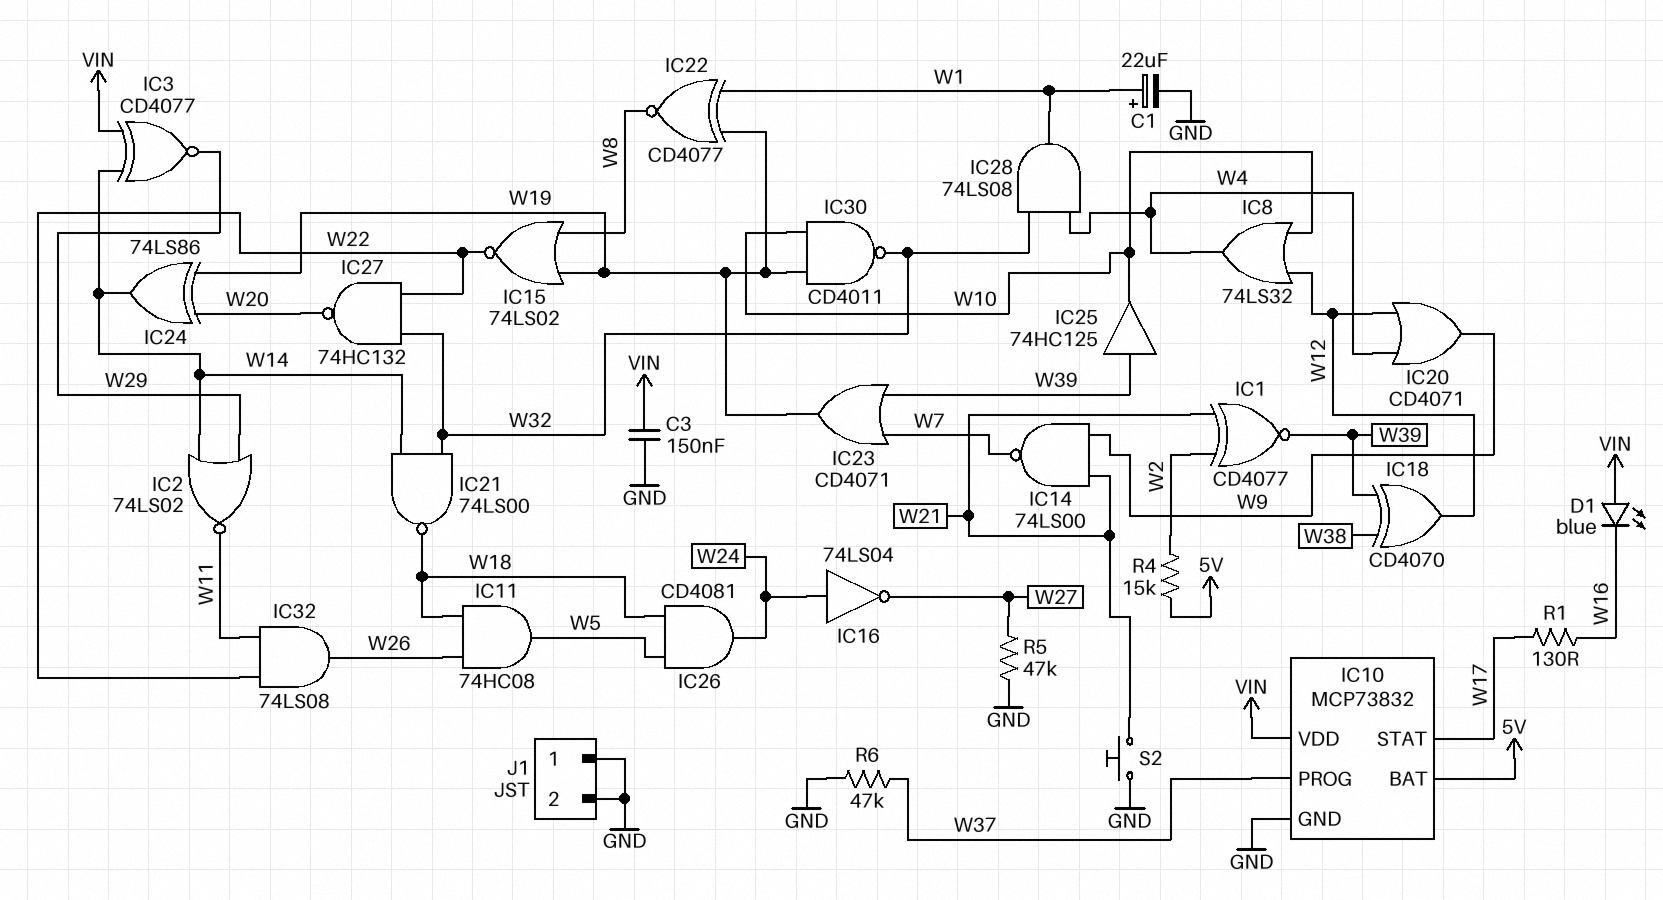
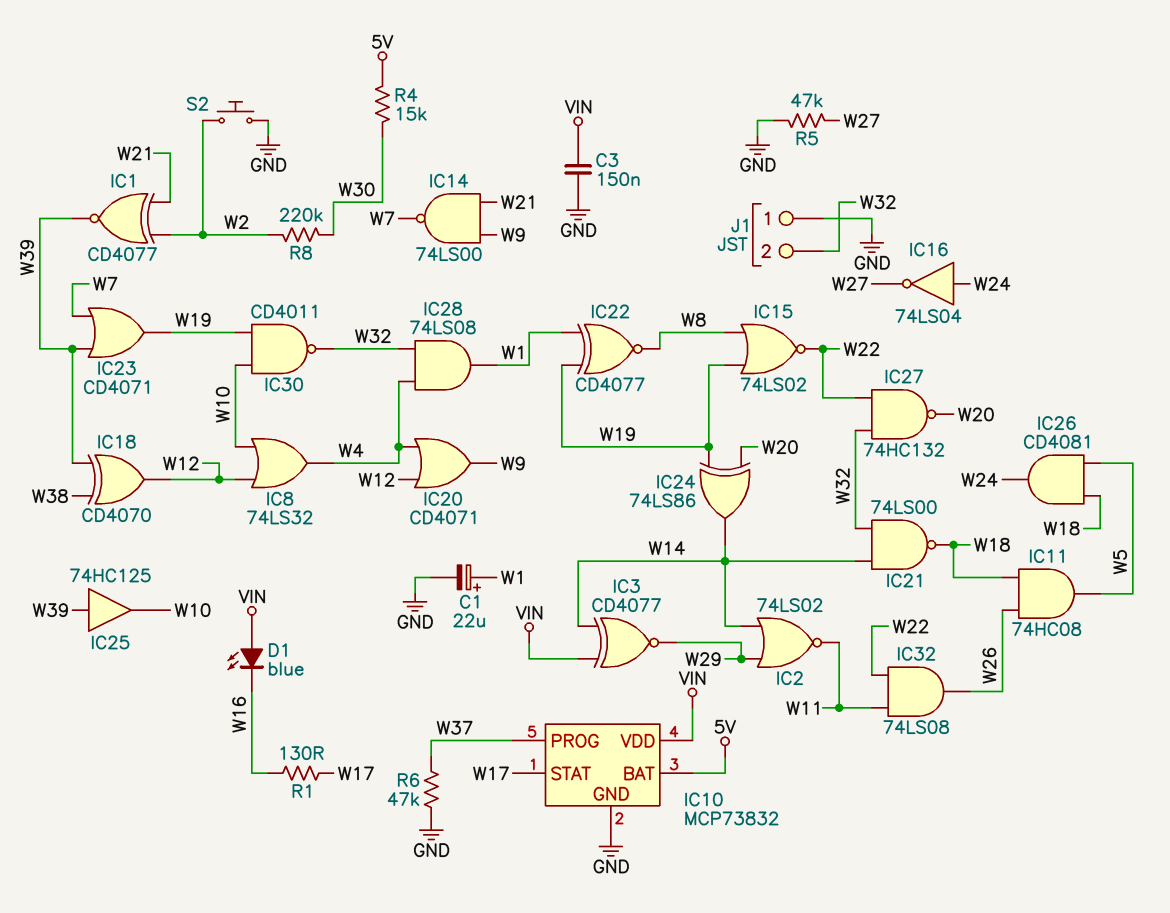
J1 pin 2: GND -> W32
R4: 15k (5V, W2) -> 15k (5V, W30)
R8: none -> 220k (W2, W30)
S2: button (GND, W21) -> button (GND, W2)

